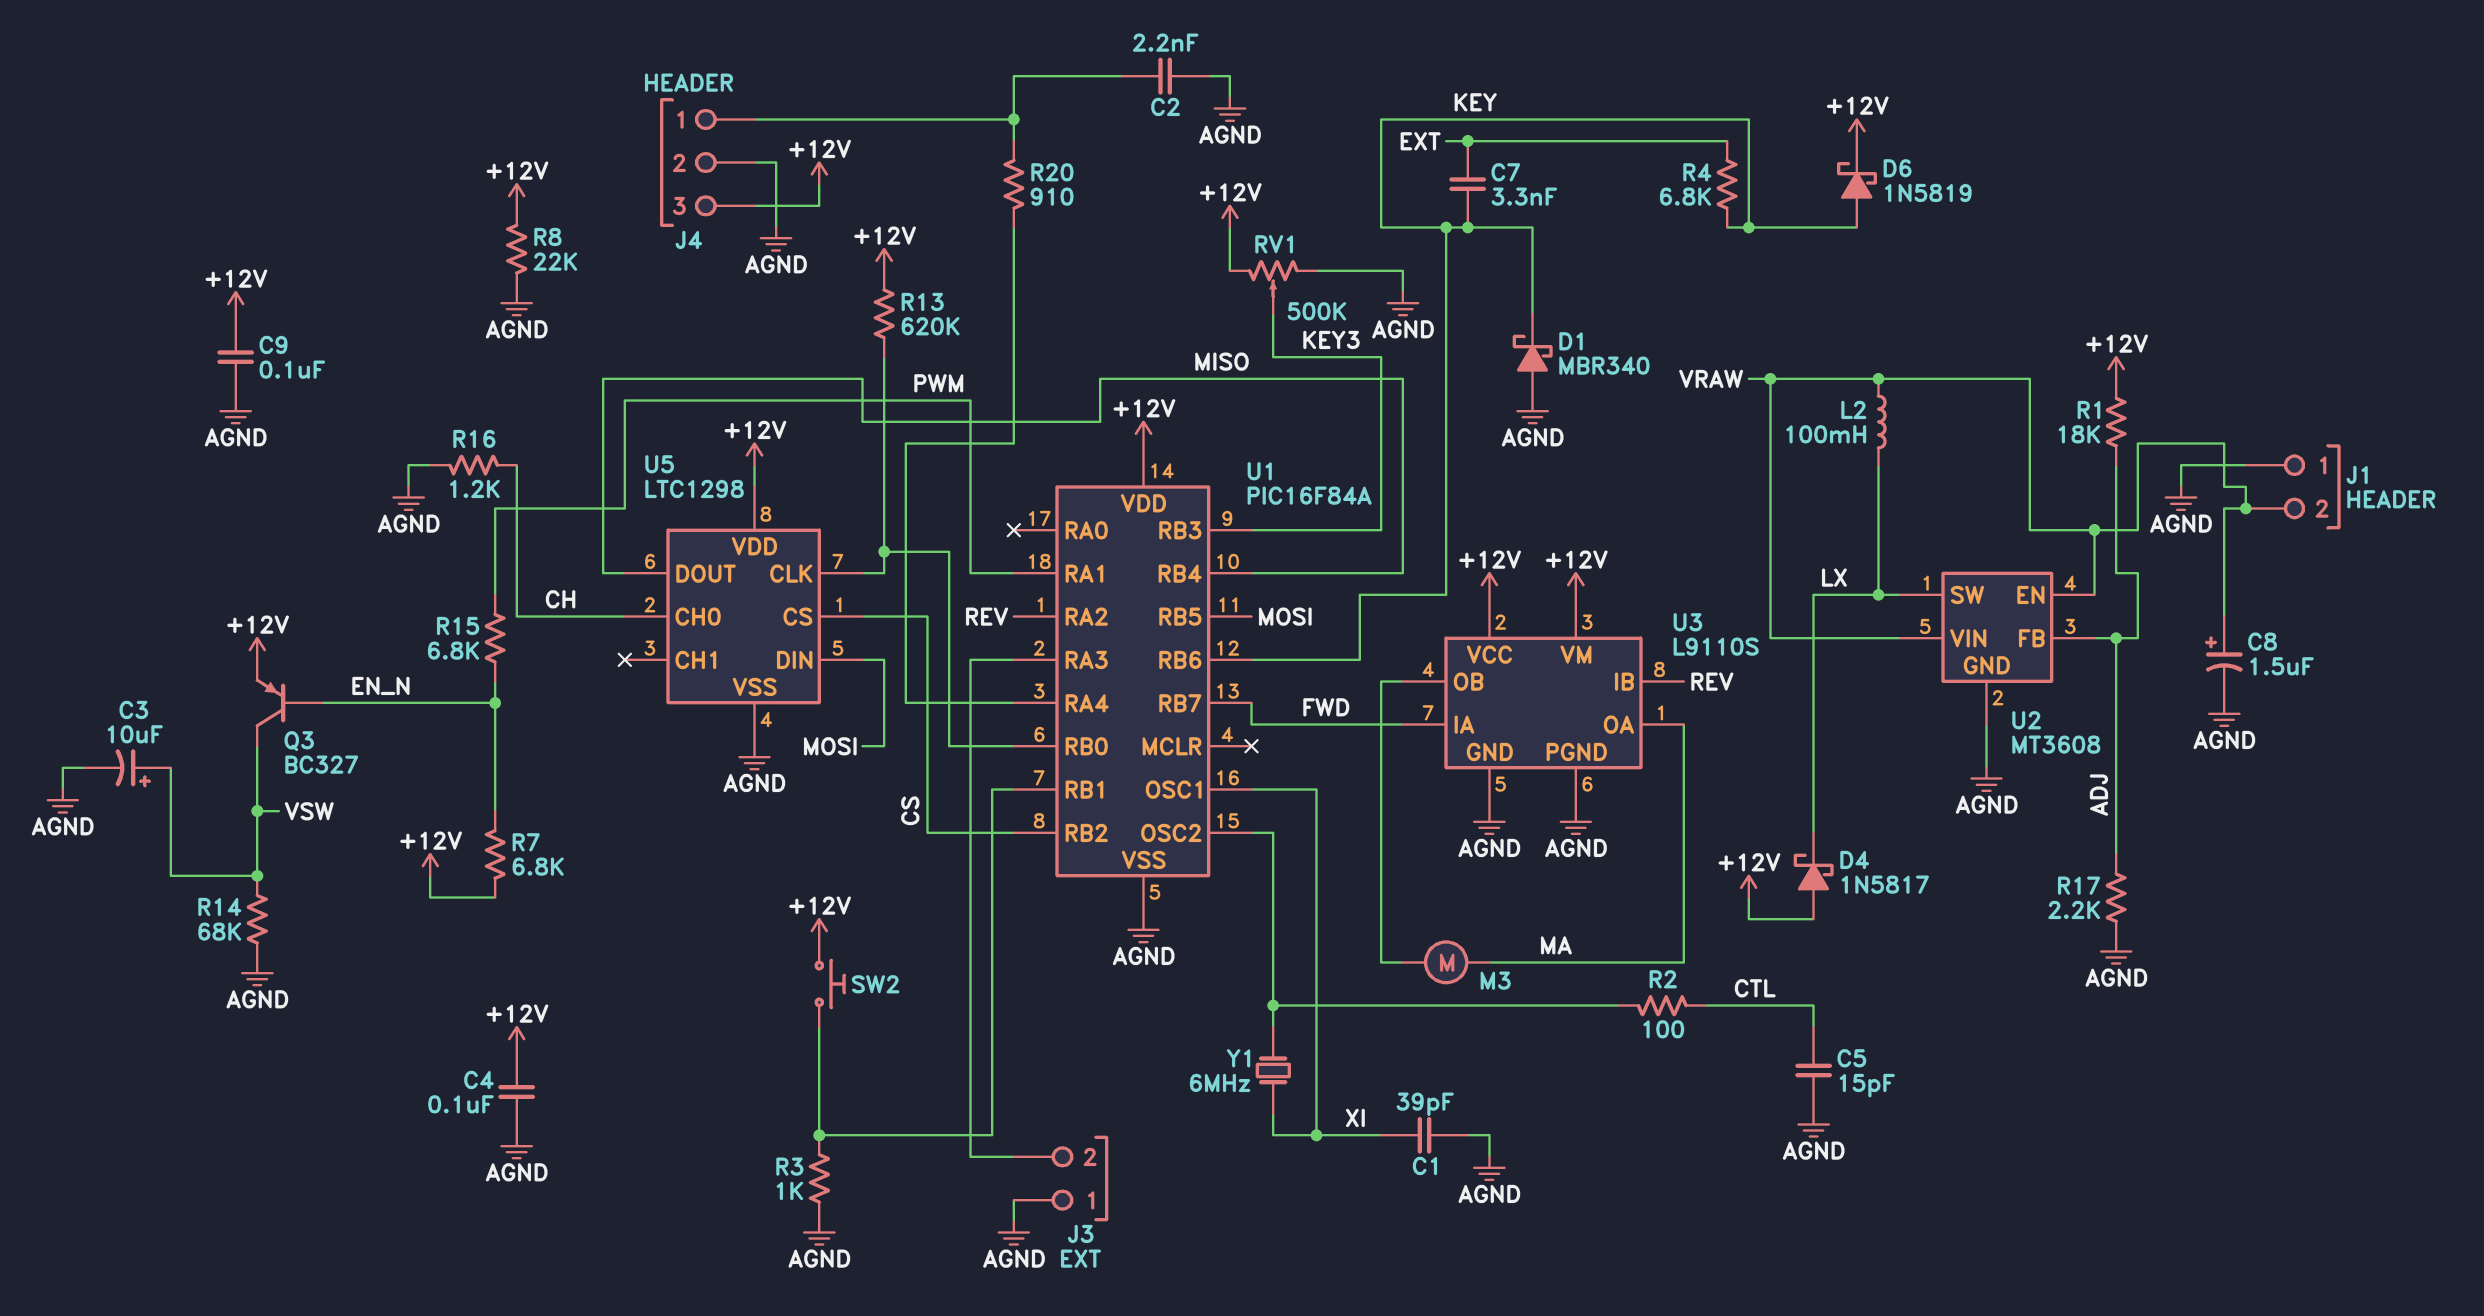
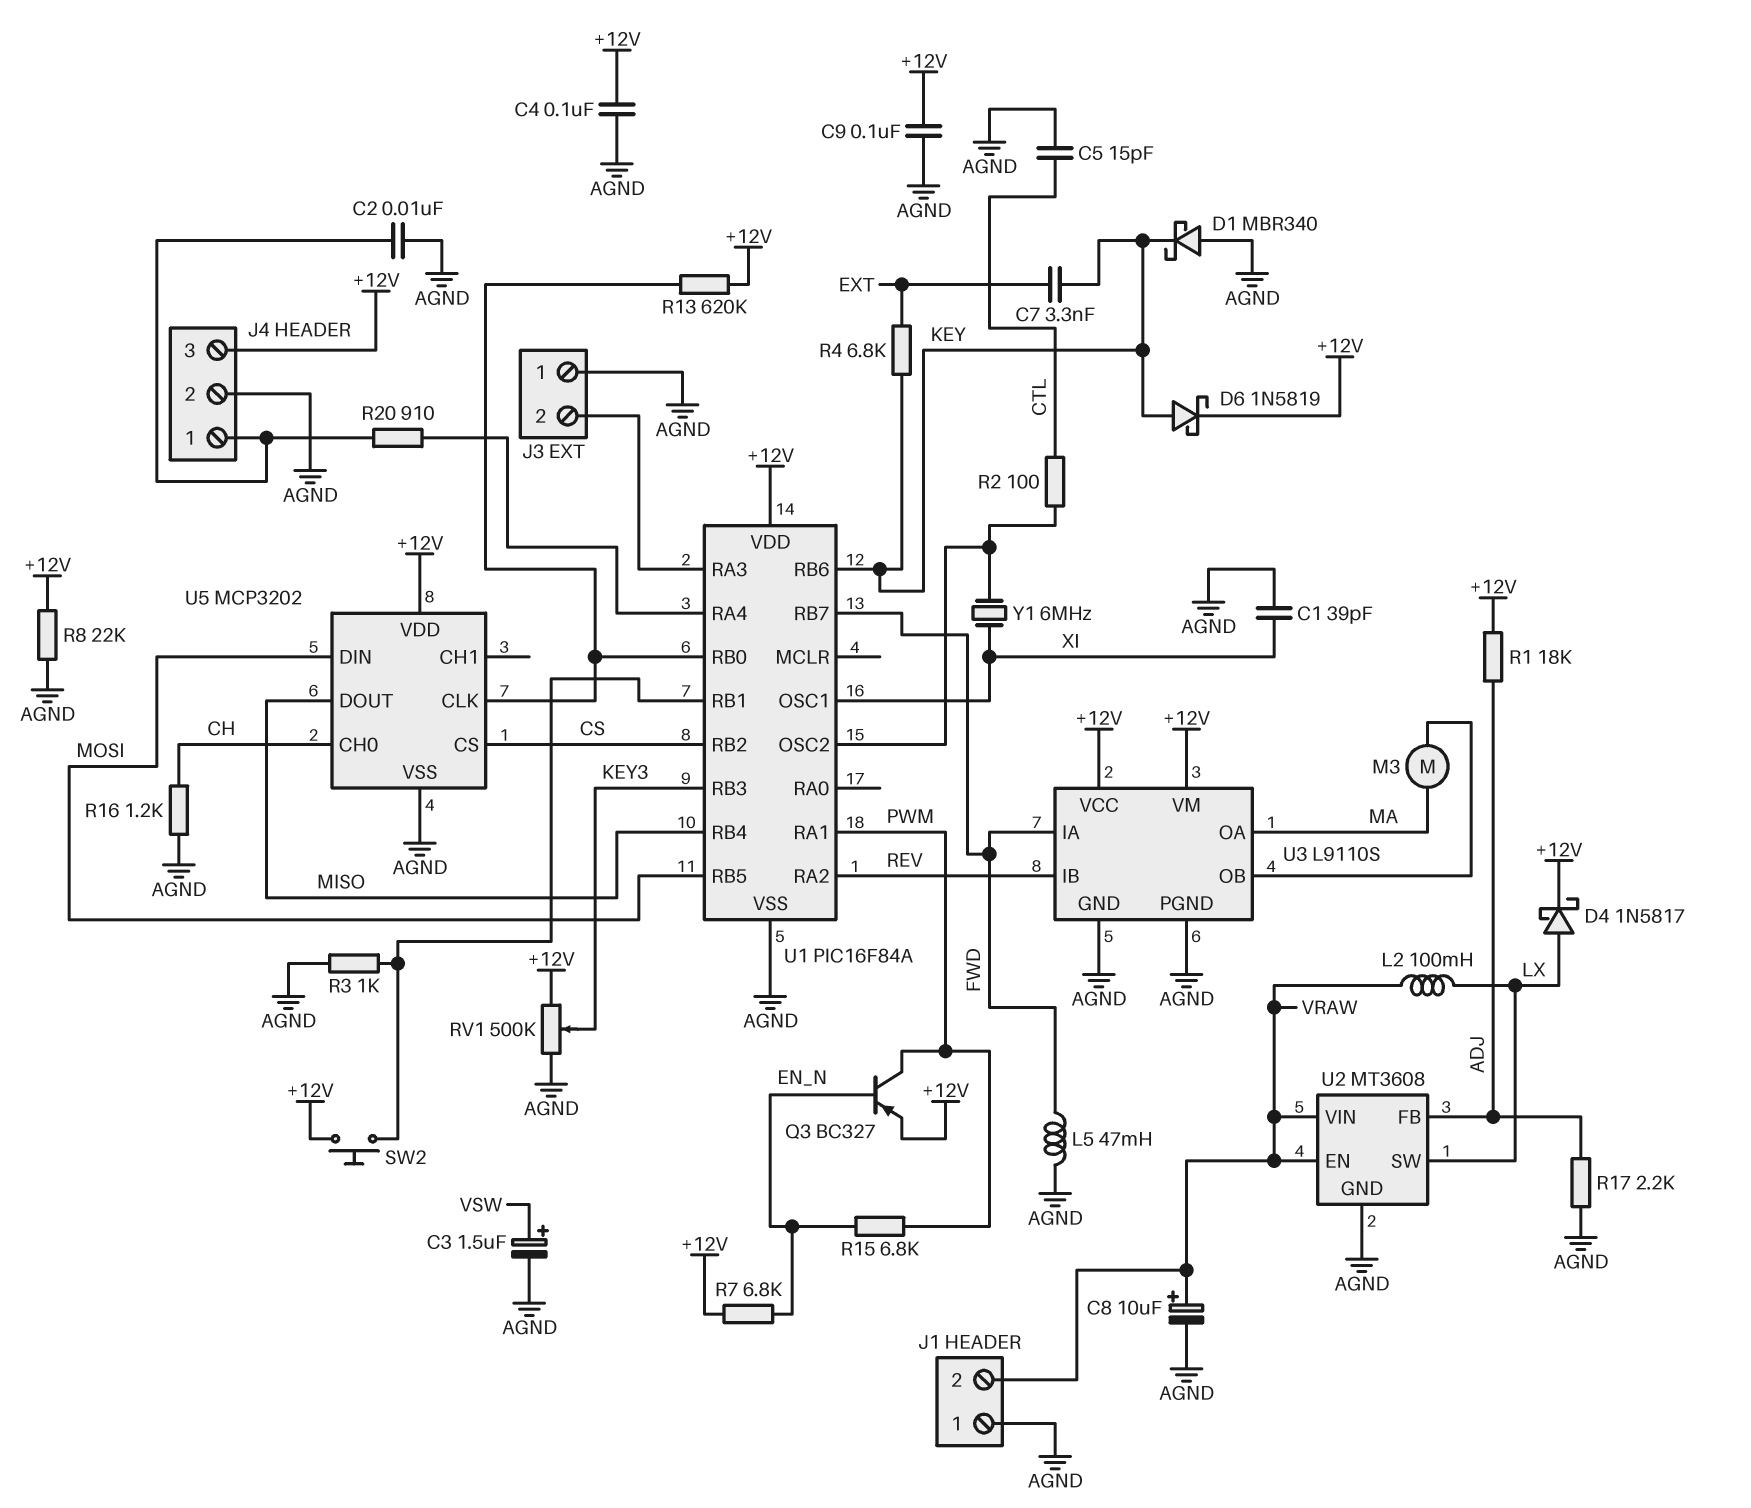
C2: 2.2nF (AGND, J4/1) -> 10nF (AGND, J4/1)
C3: 10uF (plus VSW, minus AGND) -> 1.5uF (plus VSW, minus AGND)
C8: 1.5uF (plus VRAW, minus AGND) -> 10uF (plus VRAW, minus AGND)
D4: schottky 1N5817 (A +12V, K LX) -> schottky 1N5817 (A LX, K +12V)
L5: none -> 47mH (AGND, FWD)
Q3: PNP BC327 (B EN_N, C VSW, E +12V) -> PNP BC327 (B EN_N, C PWM, E +12V)
R14: 68k (AGND, VSW) -> none
U5: LTC1298 -> MCP3202

